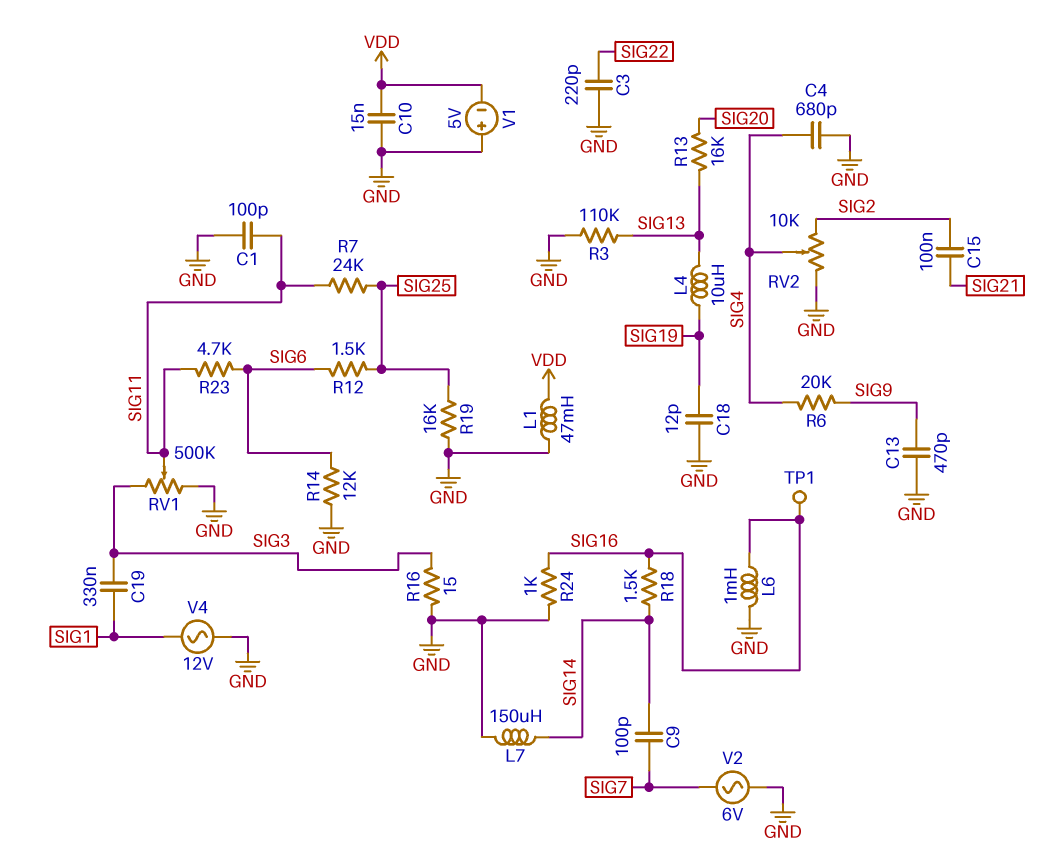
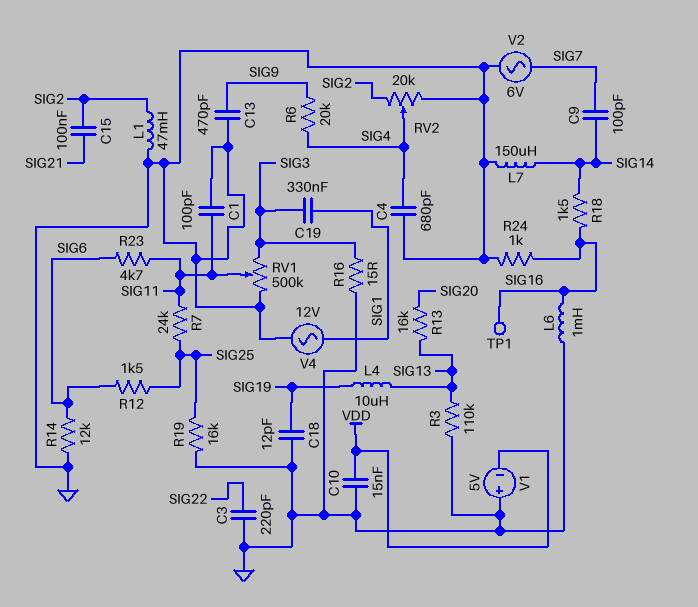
L1: 47mH (GND, VDD) -> 47mH (GND, SIG2)
RV2: 10k (GND, SIG2, wiper SIG4) -> 20k (GND, SIG2, wiper SIG4)

